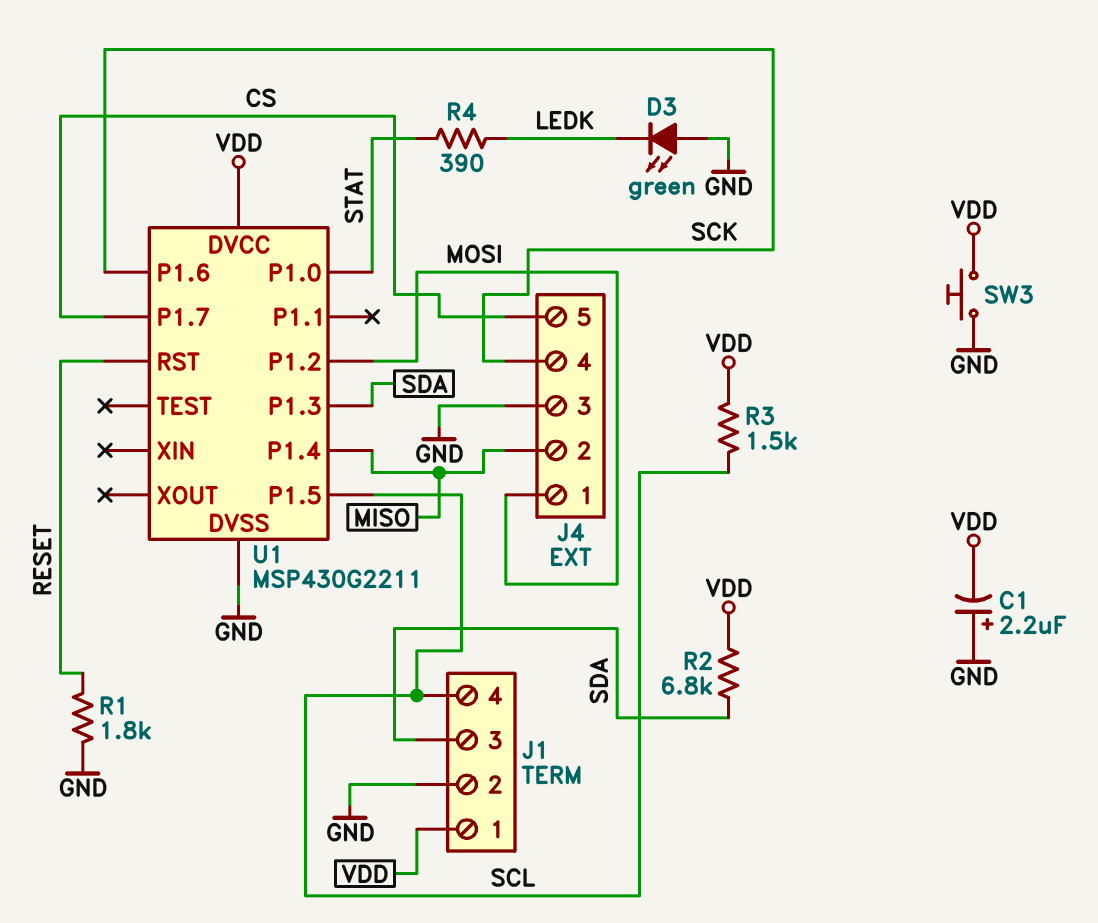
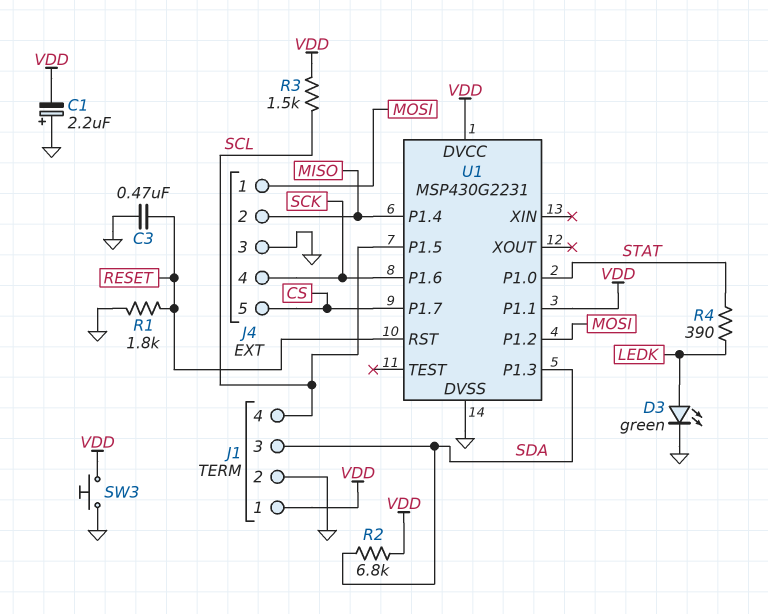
C3: none -> 470nF (GND, RESET)
D3: LED green (A GND, K LEDK) -> LED green (A LEDK, K GND)
U1: MSP430G2211 -> MSP430G2231
U1 pin P1.1: none -> VDD

